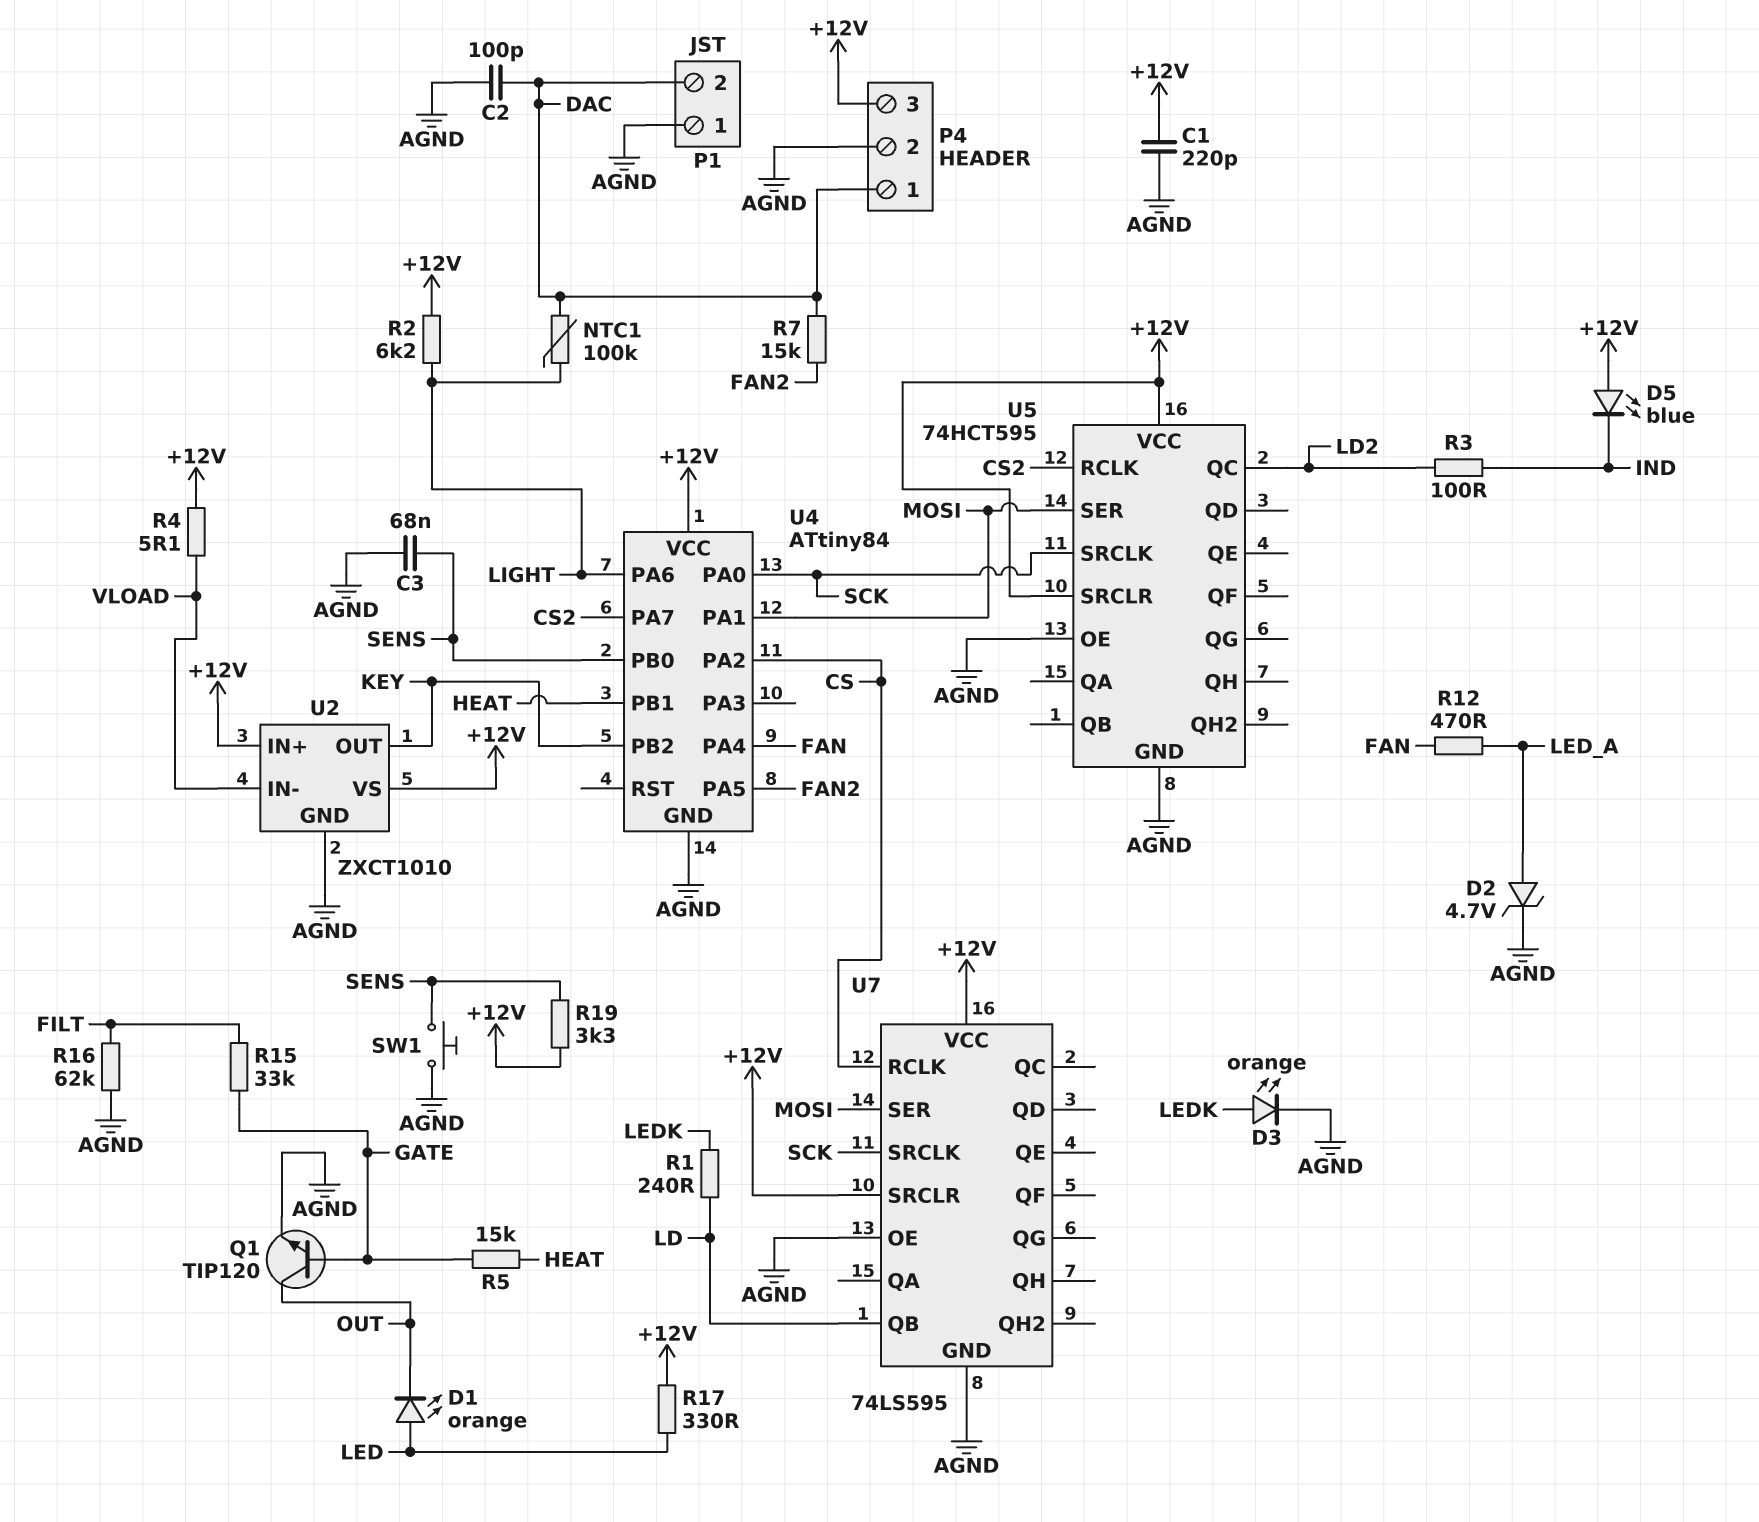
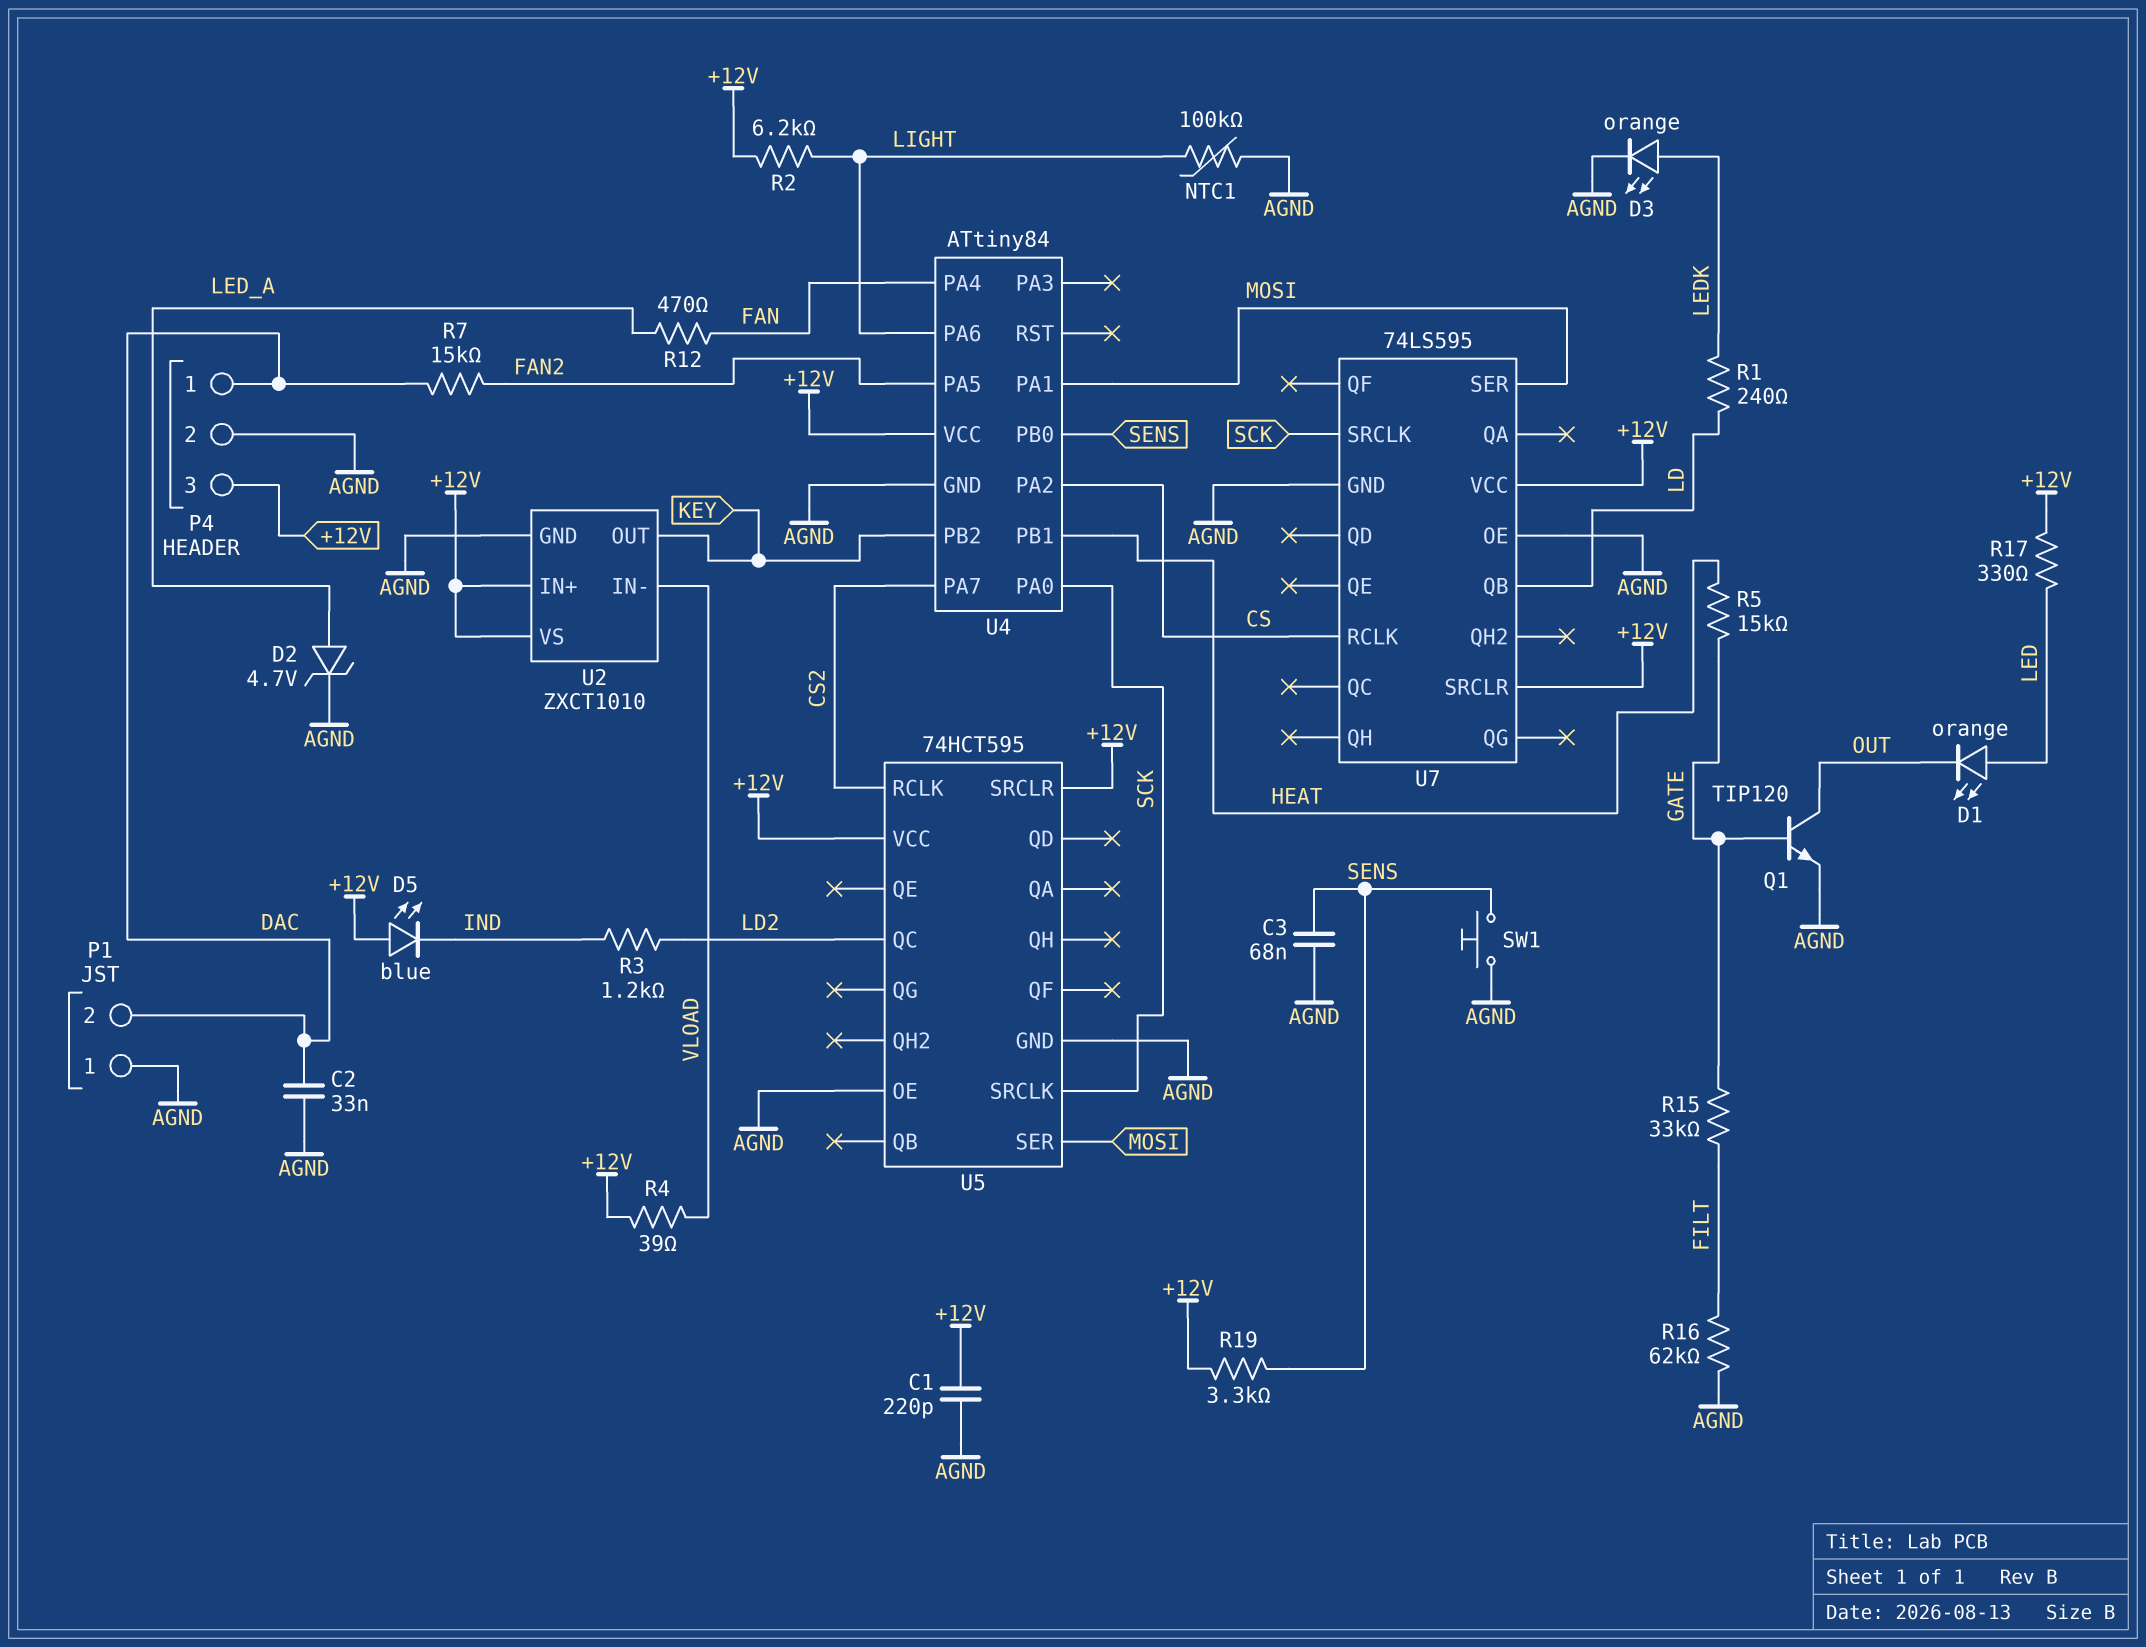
C2: 100pF (AGND, DAC) -> 33nF (AGND, DAC)
NTC1: 100k (DAC, LIGHT) -> 100k (AGND, LIGHT)
R3: 100 (IND, LD2) -> 1.2k (IND, LD2)
R4: 5.1 (+12V, VLOAD) -> 39 (+12V, VLOAD)

